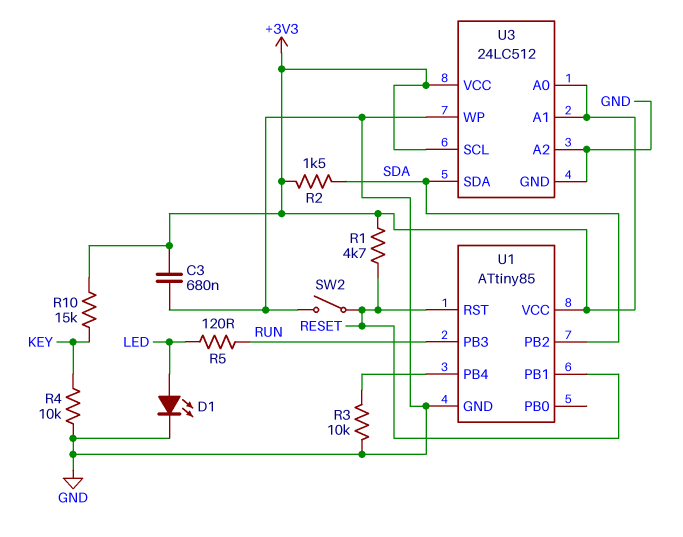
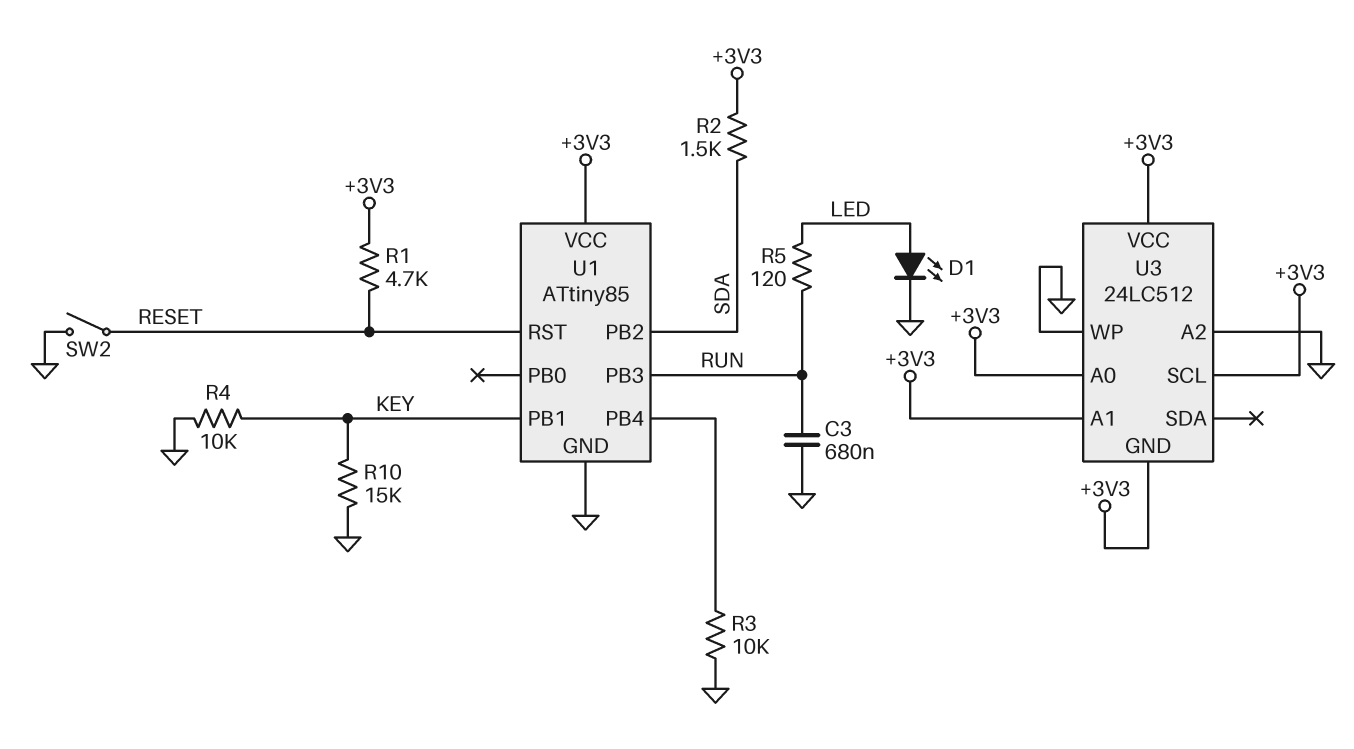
C3: 680nF (+3V3, GND) -> 680nF (GND, RUN)
R10: 15k (+3V3, KEY) -> 15k (GND, KEY)
U1 pin PB1: RESET -> KEY
U3 pin GND: GND -> +3V3
U3 pin SDA: SDA -> none

